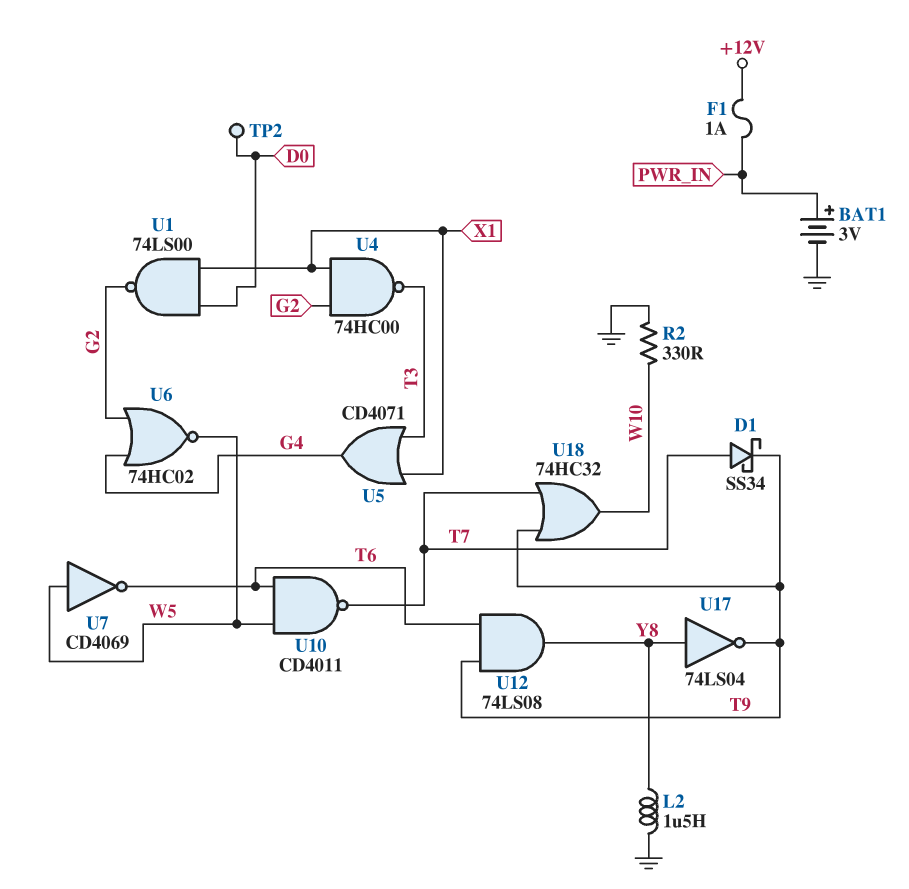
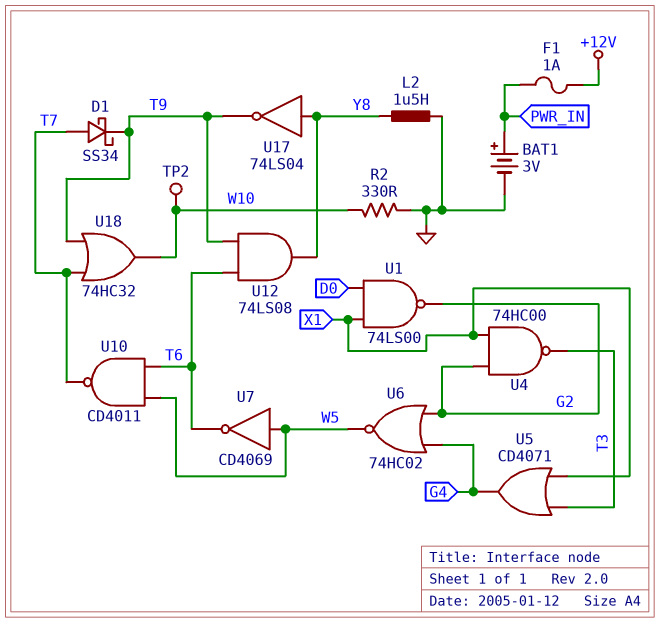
TP2: test point (D0) -> test point (W10)

